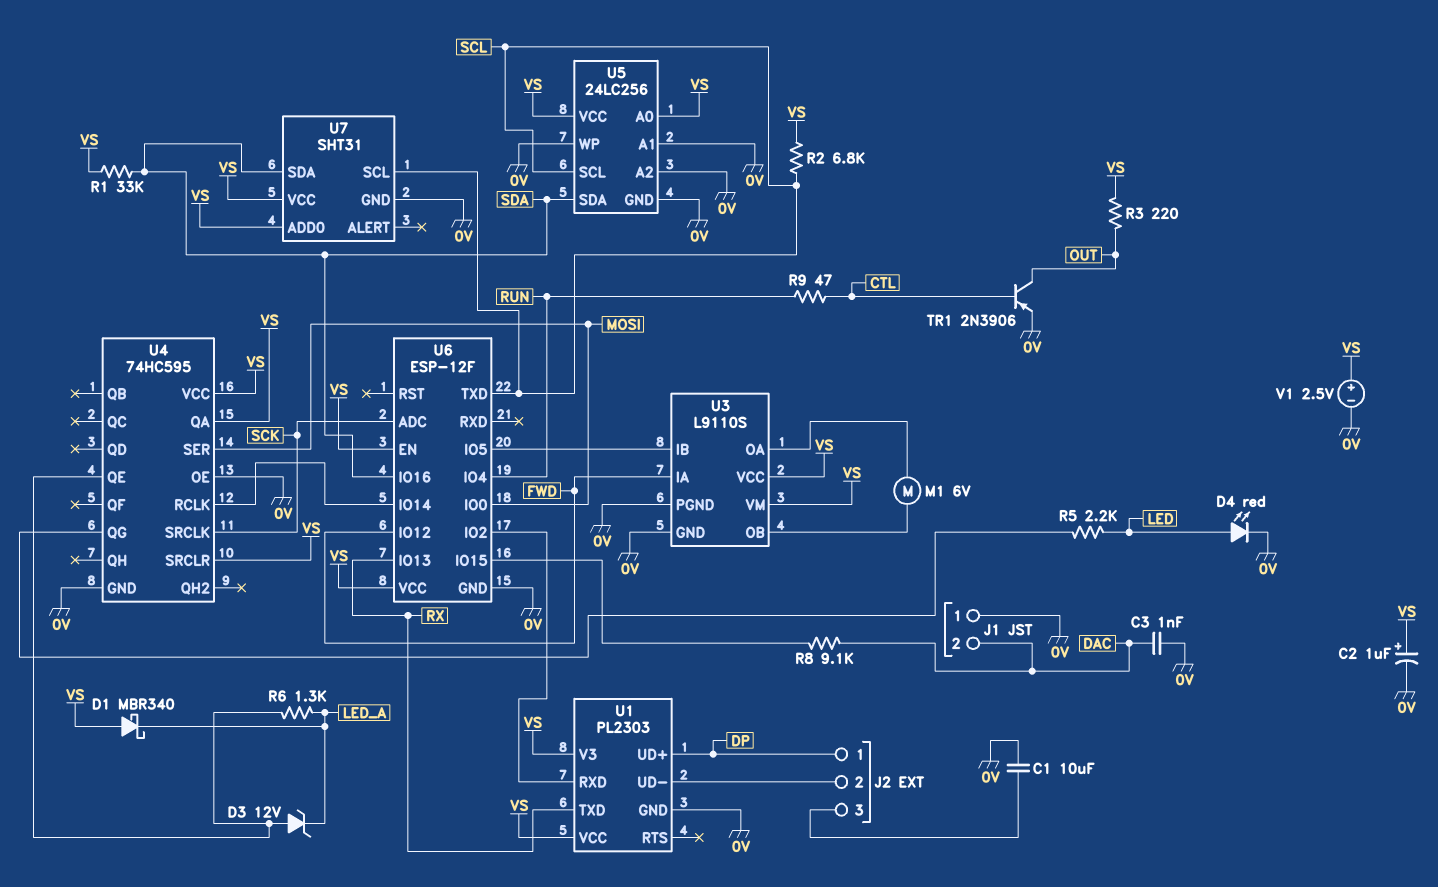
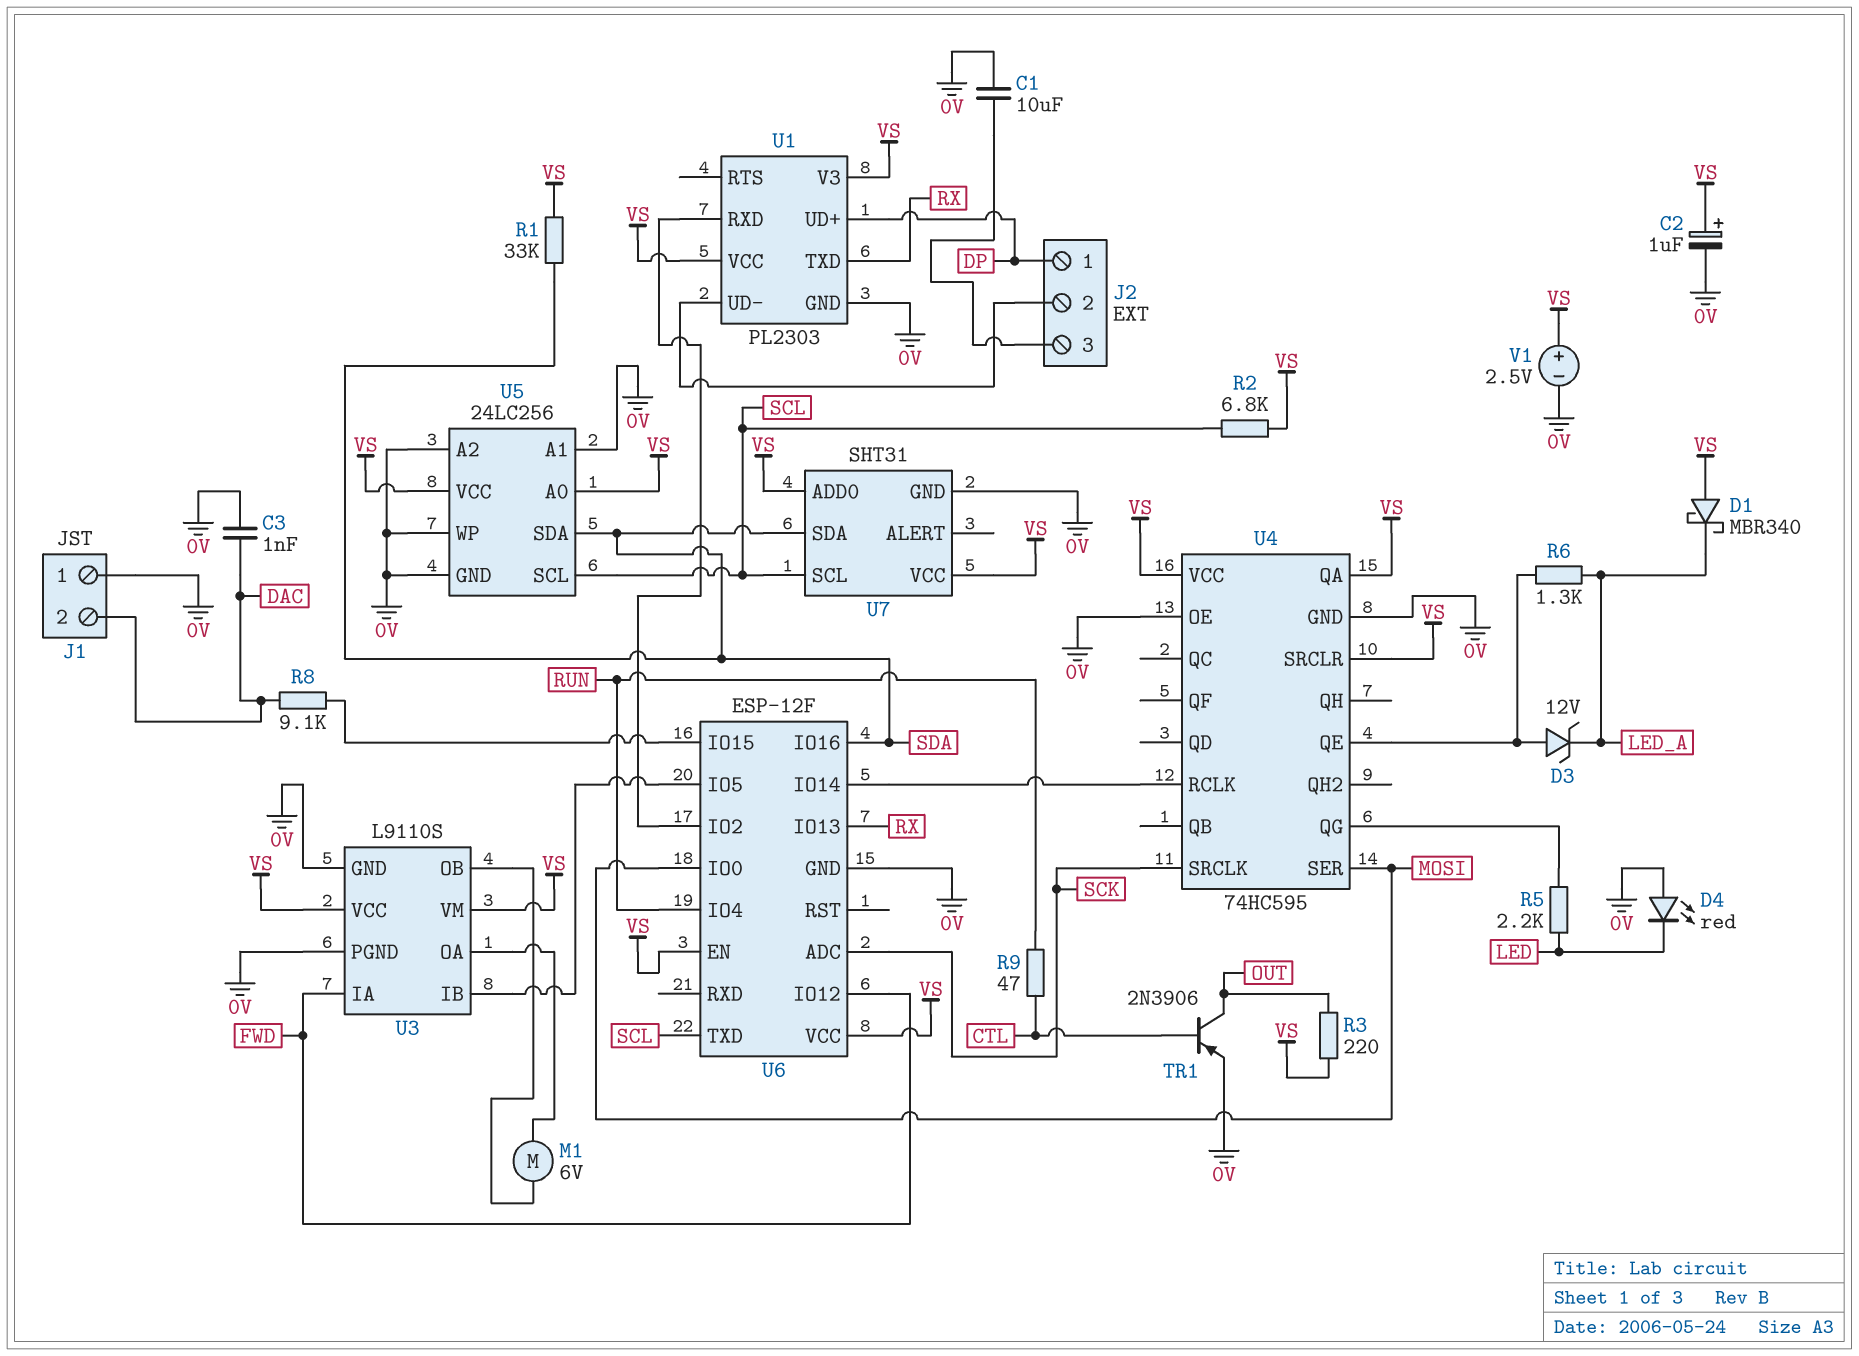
D4: LED red (A LED, K 0V) -> LED red (A 0V, K LED)

